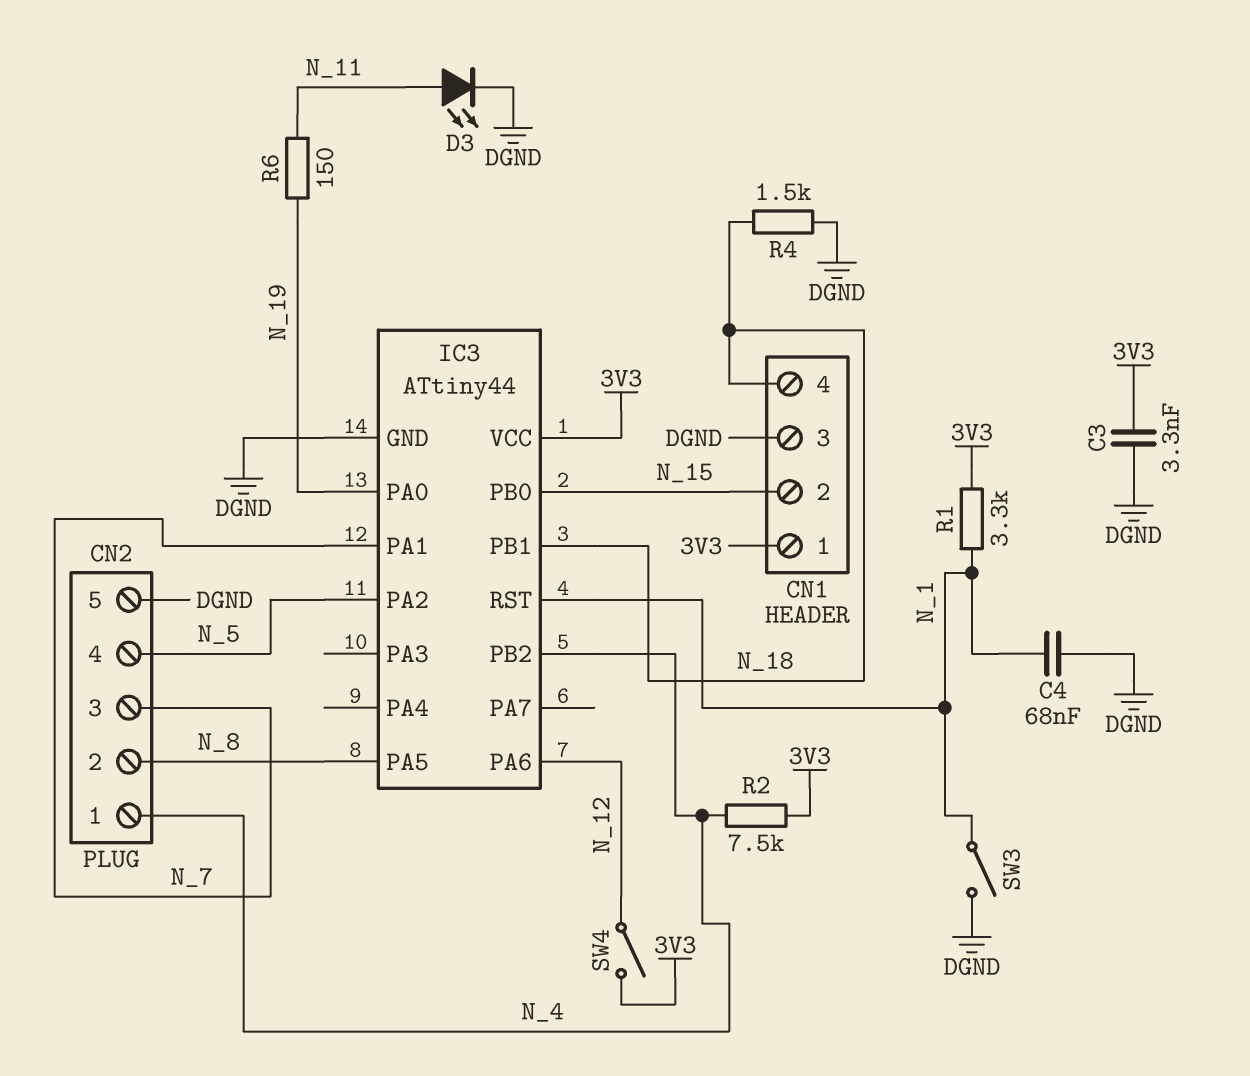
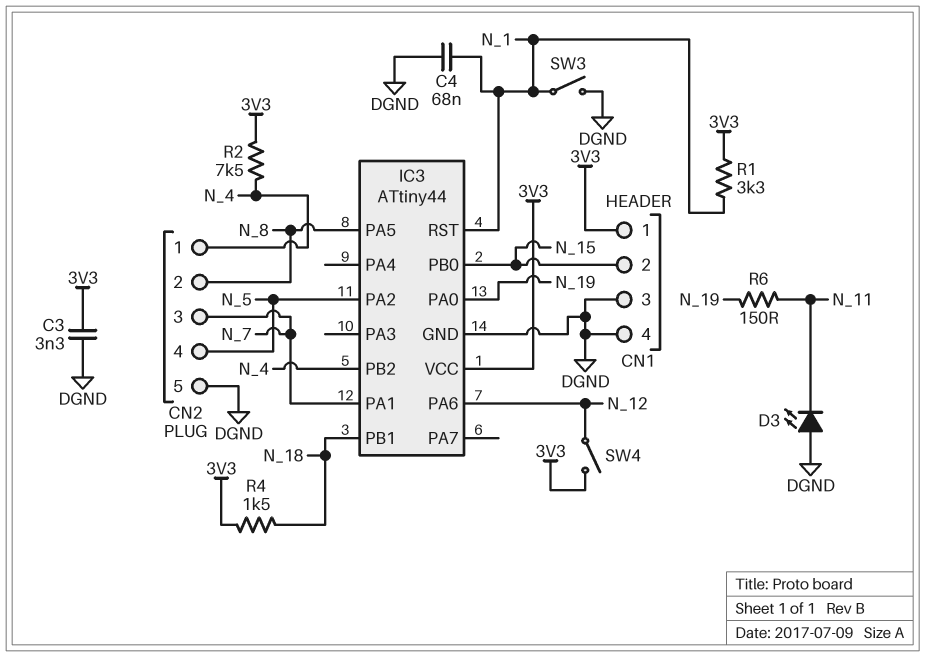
CN1 pin 4: N_18 -> DGND
D3: LED (A N_11, K DGND) -> LED (A DGND, K N_11)
R4: 1.5k (DGND, N_18) -> 1.5k (3V3, N_18)

